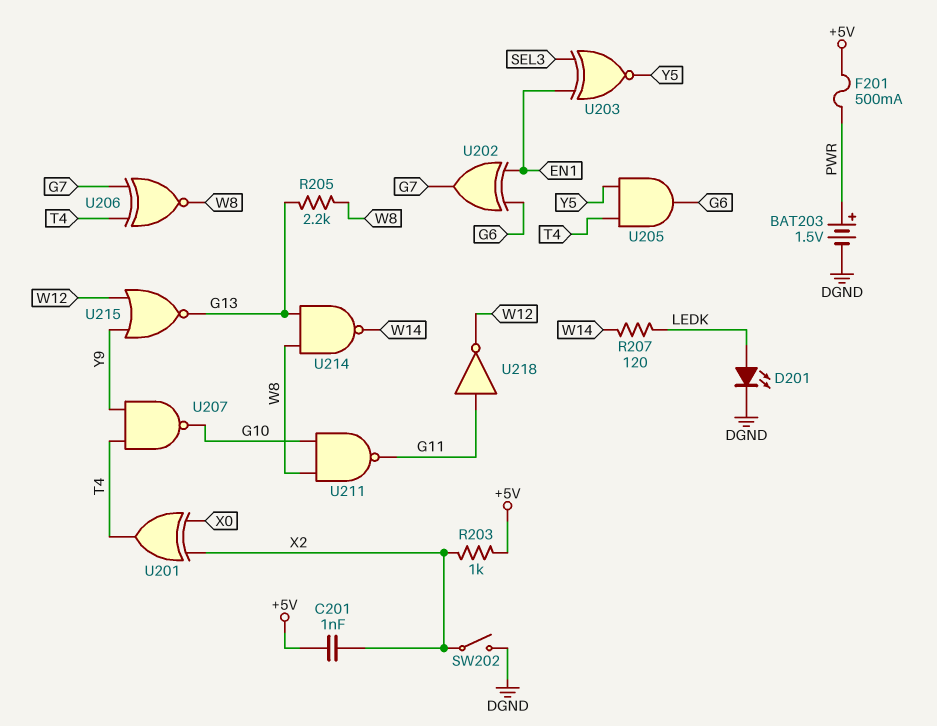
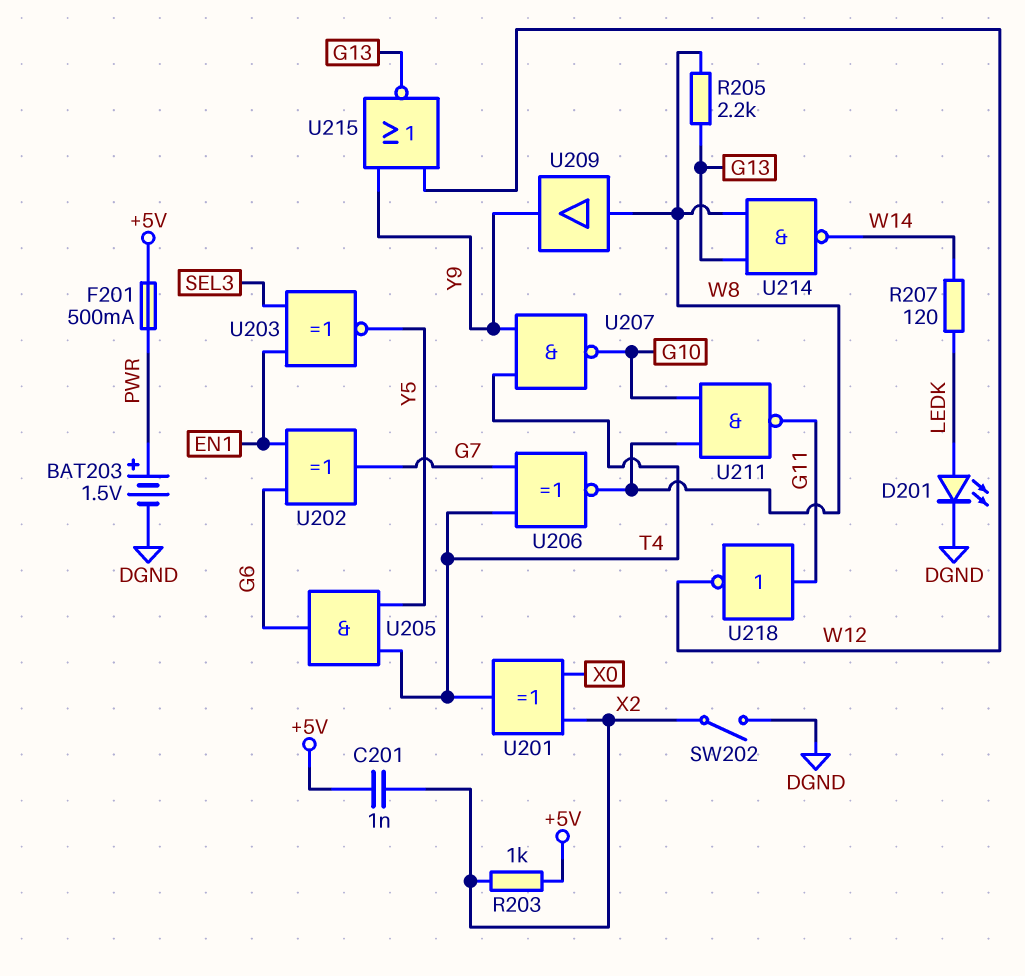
U209: none -> buffer (in W8, out Y9)

